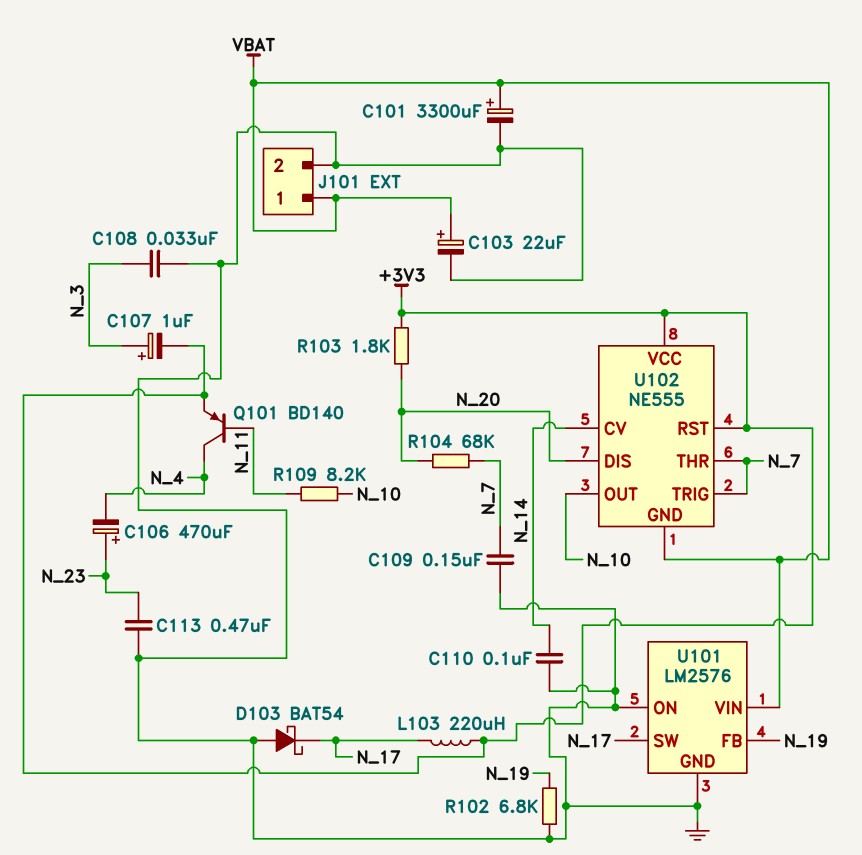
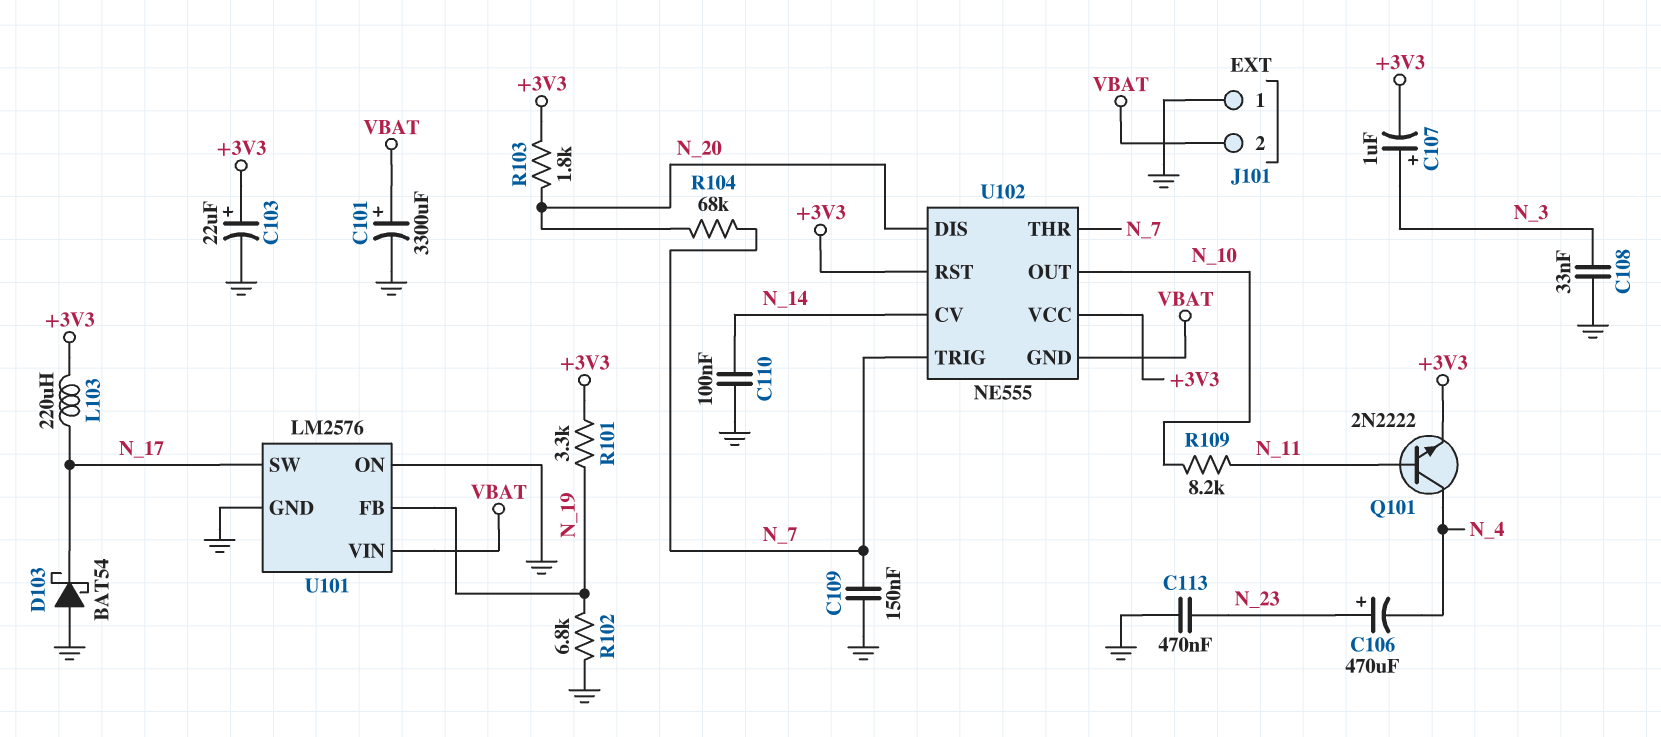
C103: 22uF (plus VBAT, minus GND) -> 22uF (plus +3V3, minus GND)
J101 pin 1: VBAT -> GND
J101 pin 2: GND -> VBAT
Q101: PNP BD140 (B N_11, C N_4, E +3V3) -> NPN 2N2222 (B N_11, C N_4, E +3V3)
R101: none -> 3.3k (+3V3, N_19)

